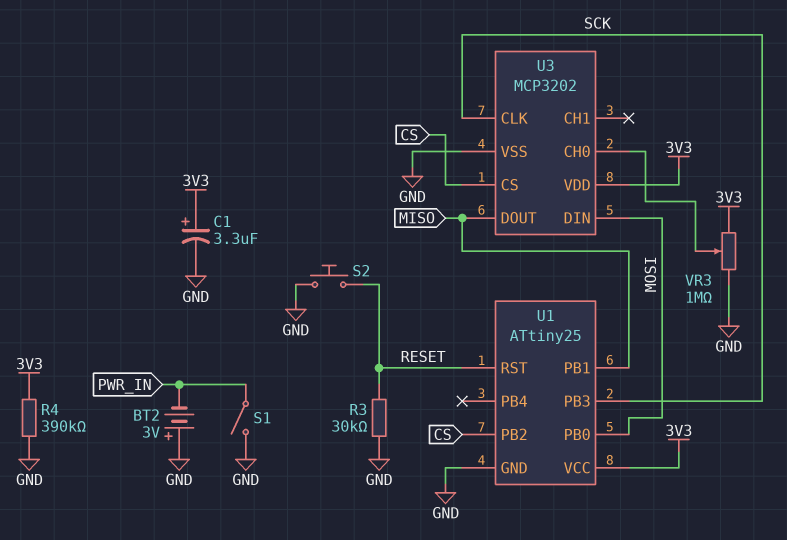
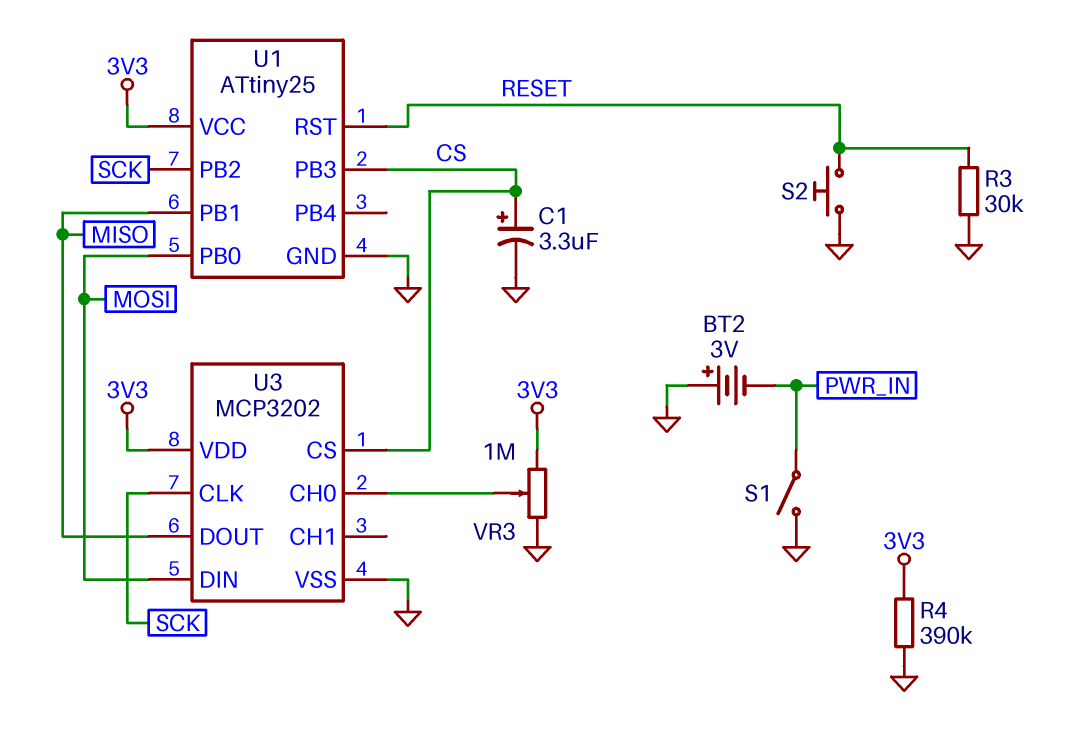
C1: 3.3uF (plus 3V3, minus GND) -> 3.3uF (plus CS, minus GND)
U1 pin PB2: CS -> SCK
U1 pin PB3: SCK -> CS

